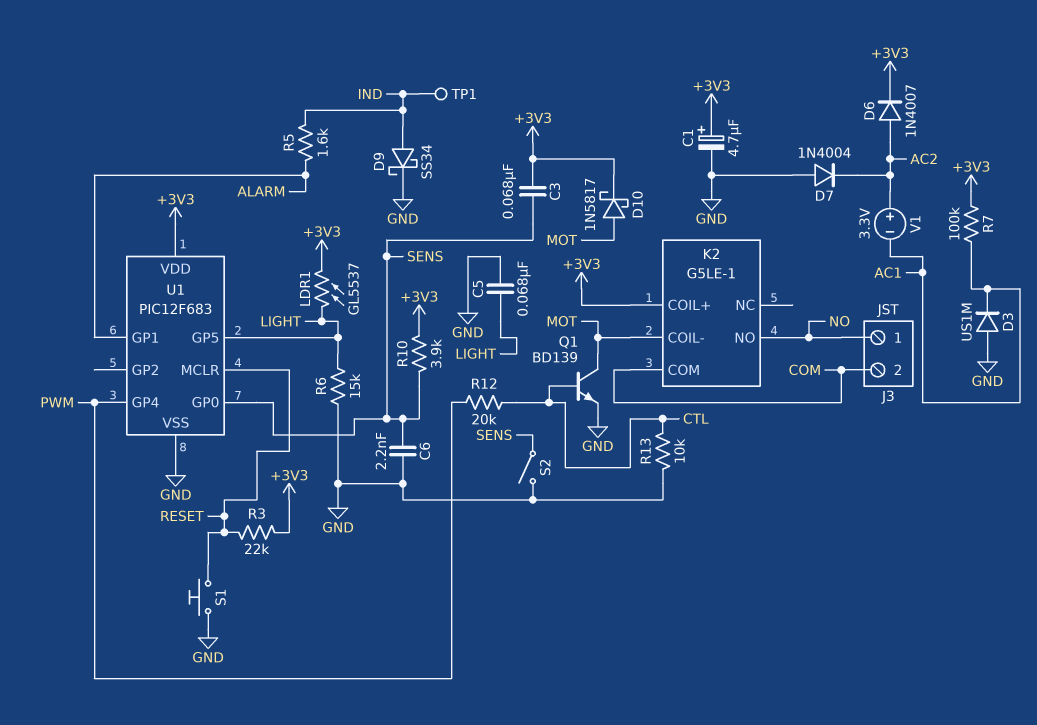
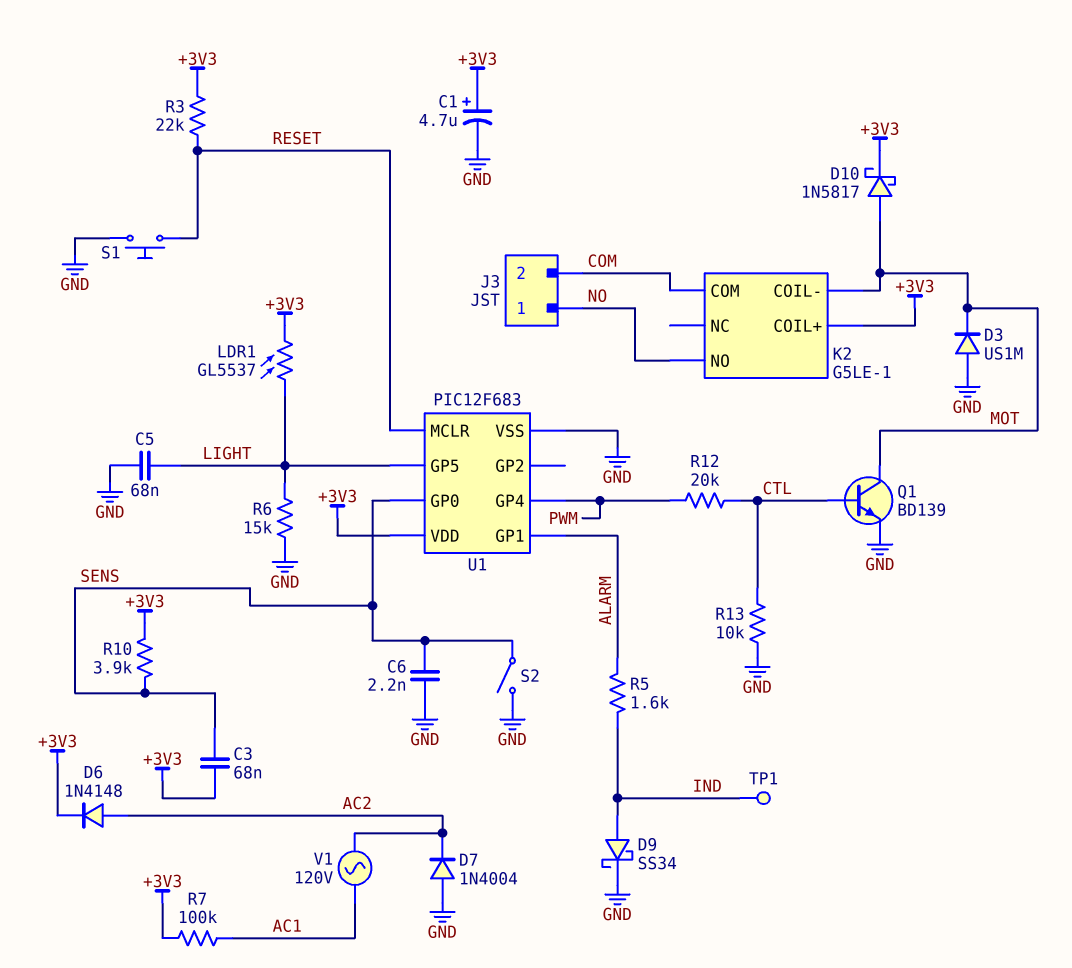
D3: diode US1M (A GND, K AC1) -> diode US1M (A GND, K MOT)
D6: diode 1N4007 (A AC2, K +3V3) -> diode 1N4148 (A AC2, K +3V3)
V1: 3.3V (plus AC2, minus AC1) -> AC 120V (AC1, AC2)

